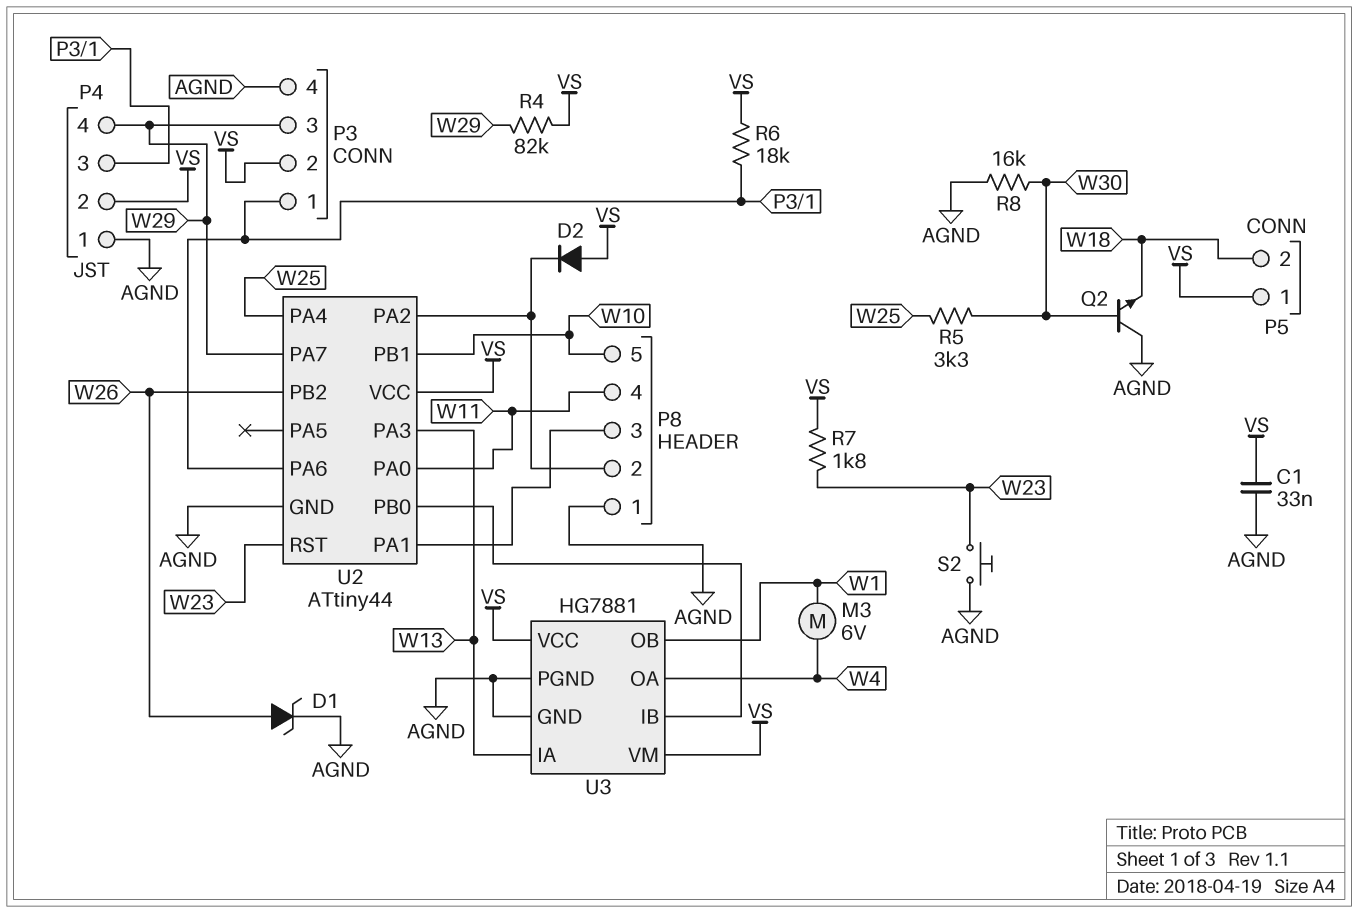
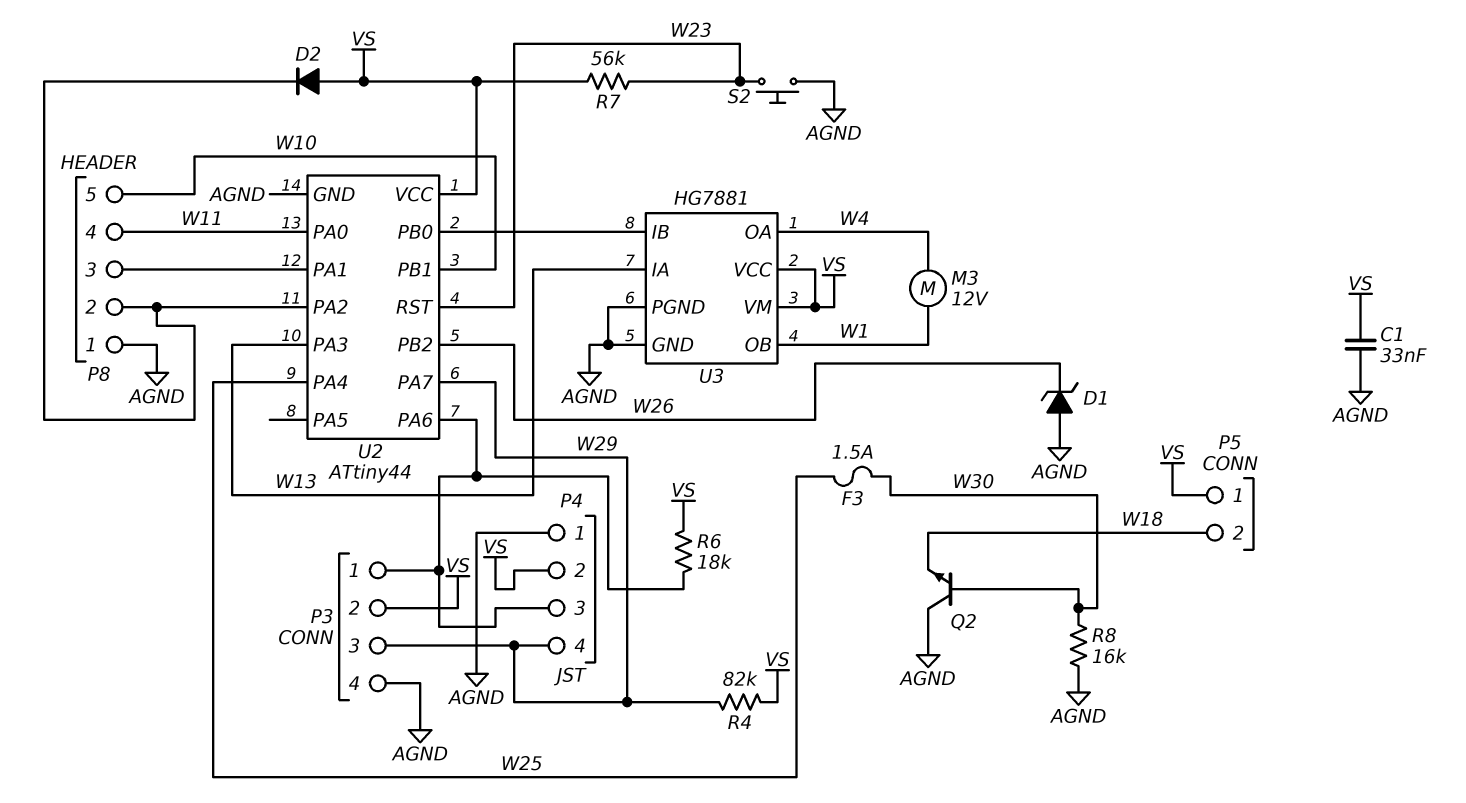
D1: zener (A W26, K AGND) -> zener (A AGND, K W26)
F3: none -> 1.5A (W25, W30)
M3: motor 6V (W1, W4) -> motor 12V (W1, W4)
R5: 3.3k (W25, W30) -> none
R7: 1.8k (VS, W23) -> 56k (VS, W23)

